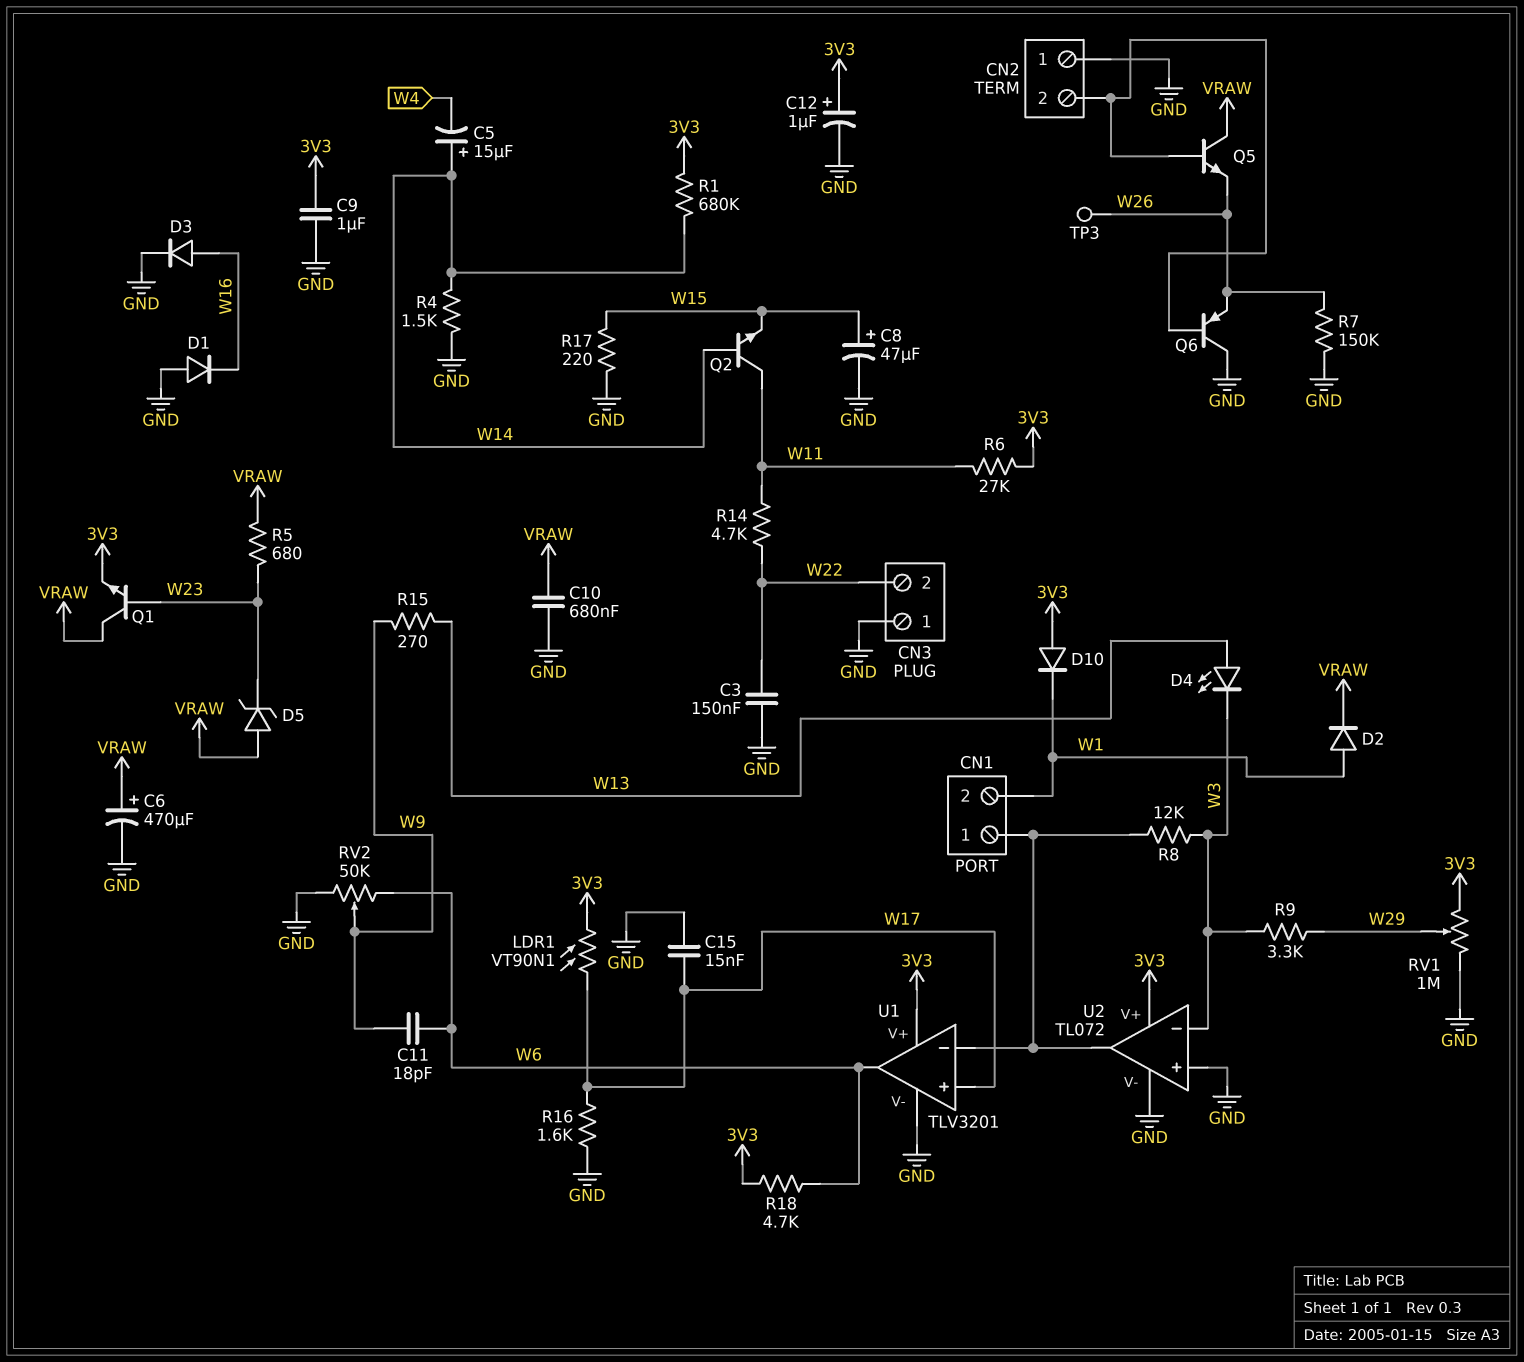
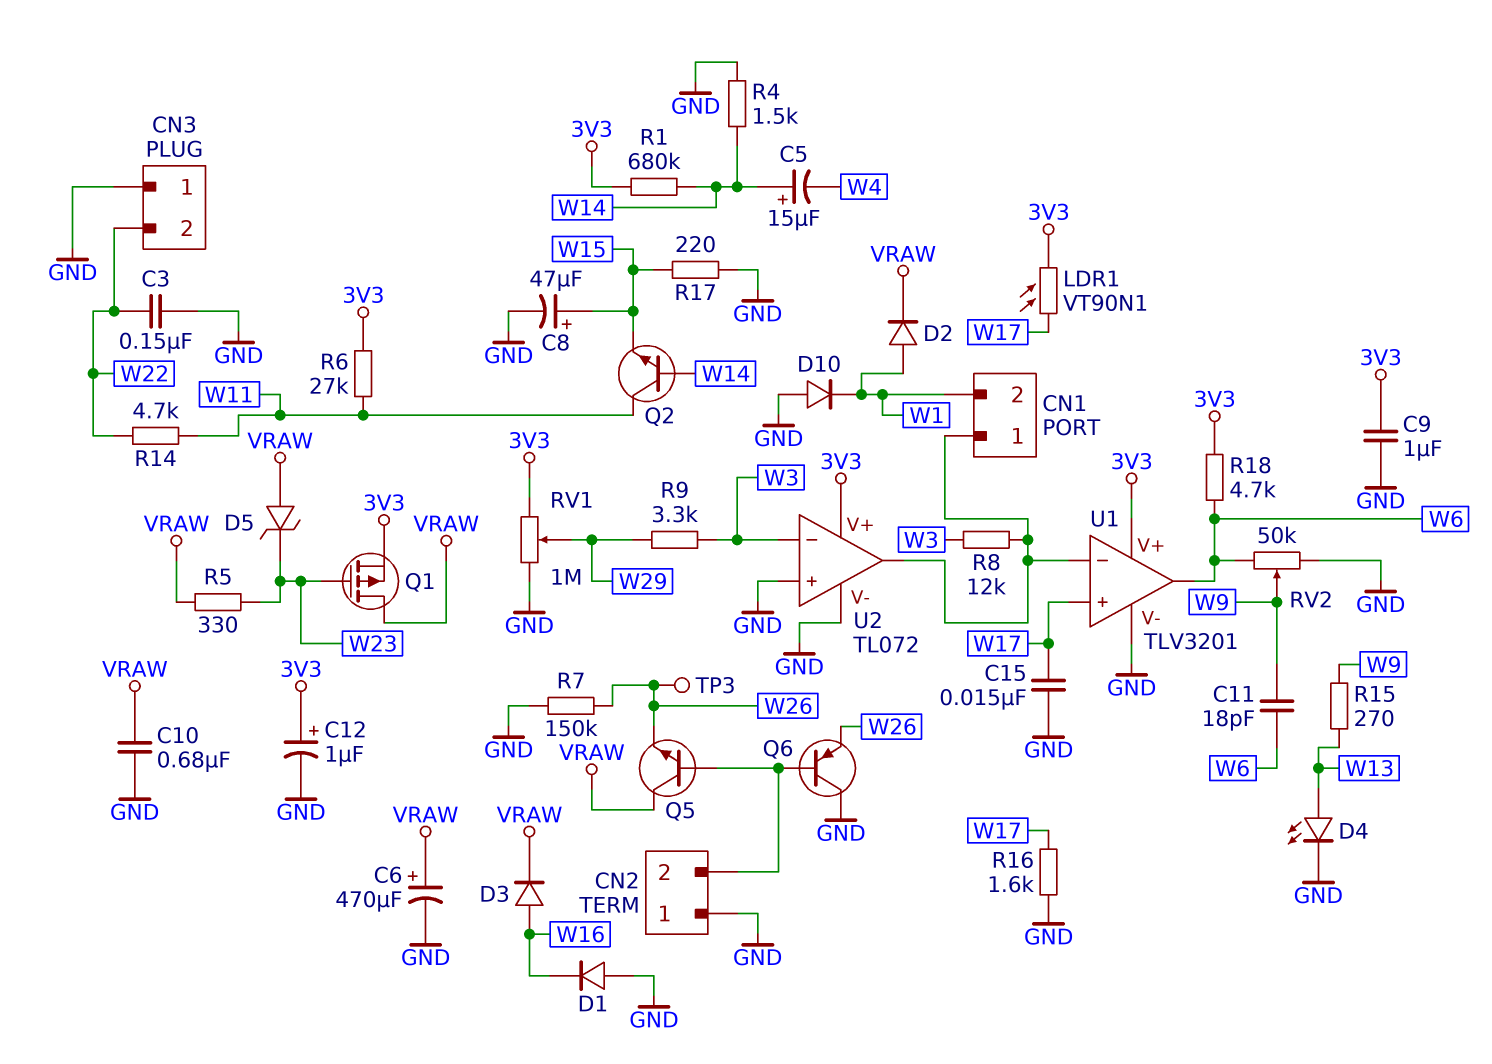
D3: diode (A W16, K GND) -> diode (A W16, K VRAW)
D4: LED (A W13, K W3) -> LED (A W13, K GND)
D10: diode (A 3V3, K W1) -> diode (A GND, K W1)
Q1: NPN (B W23, C VRAW, E 3V3) -> PMOS (G W23, D VRAW, S 3V3)
R5: 680 (VRAW, W23) -> 330 (VRAW, W23)

